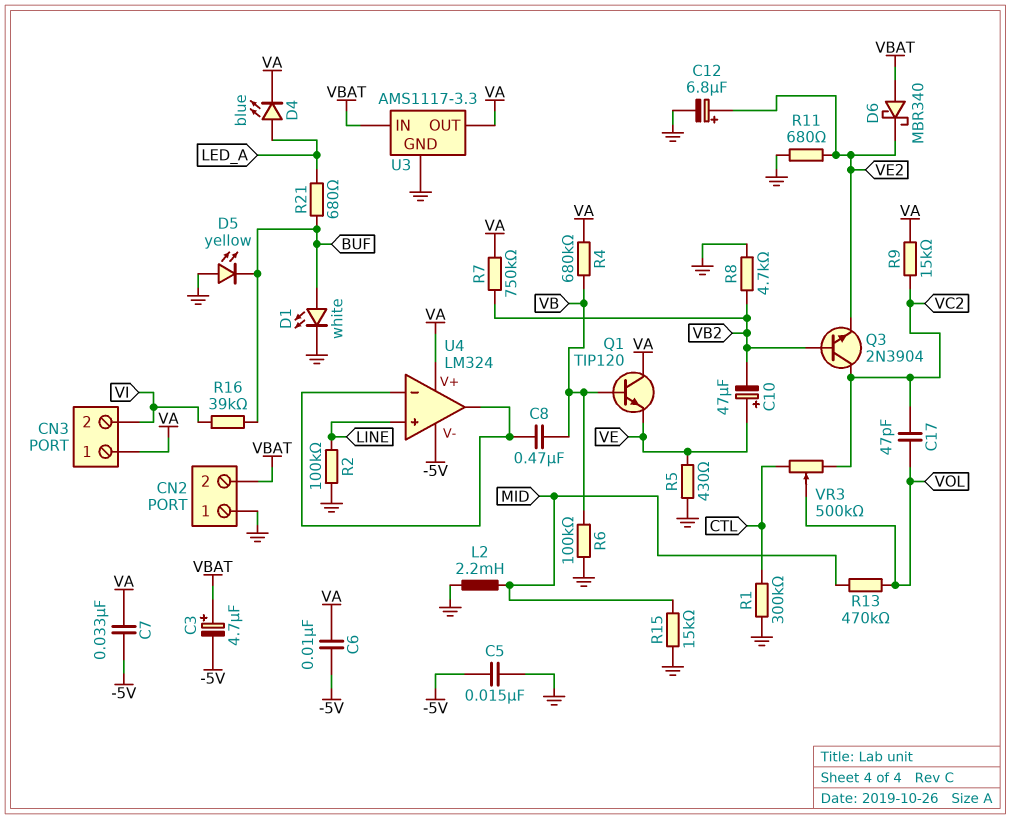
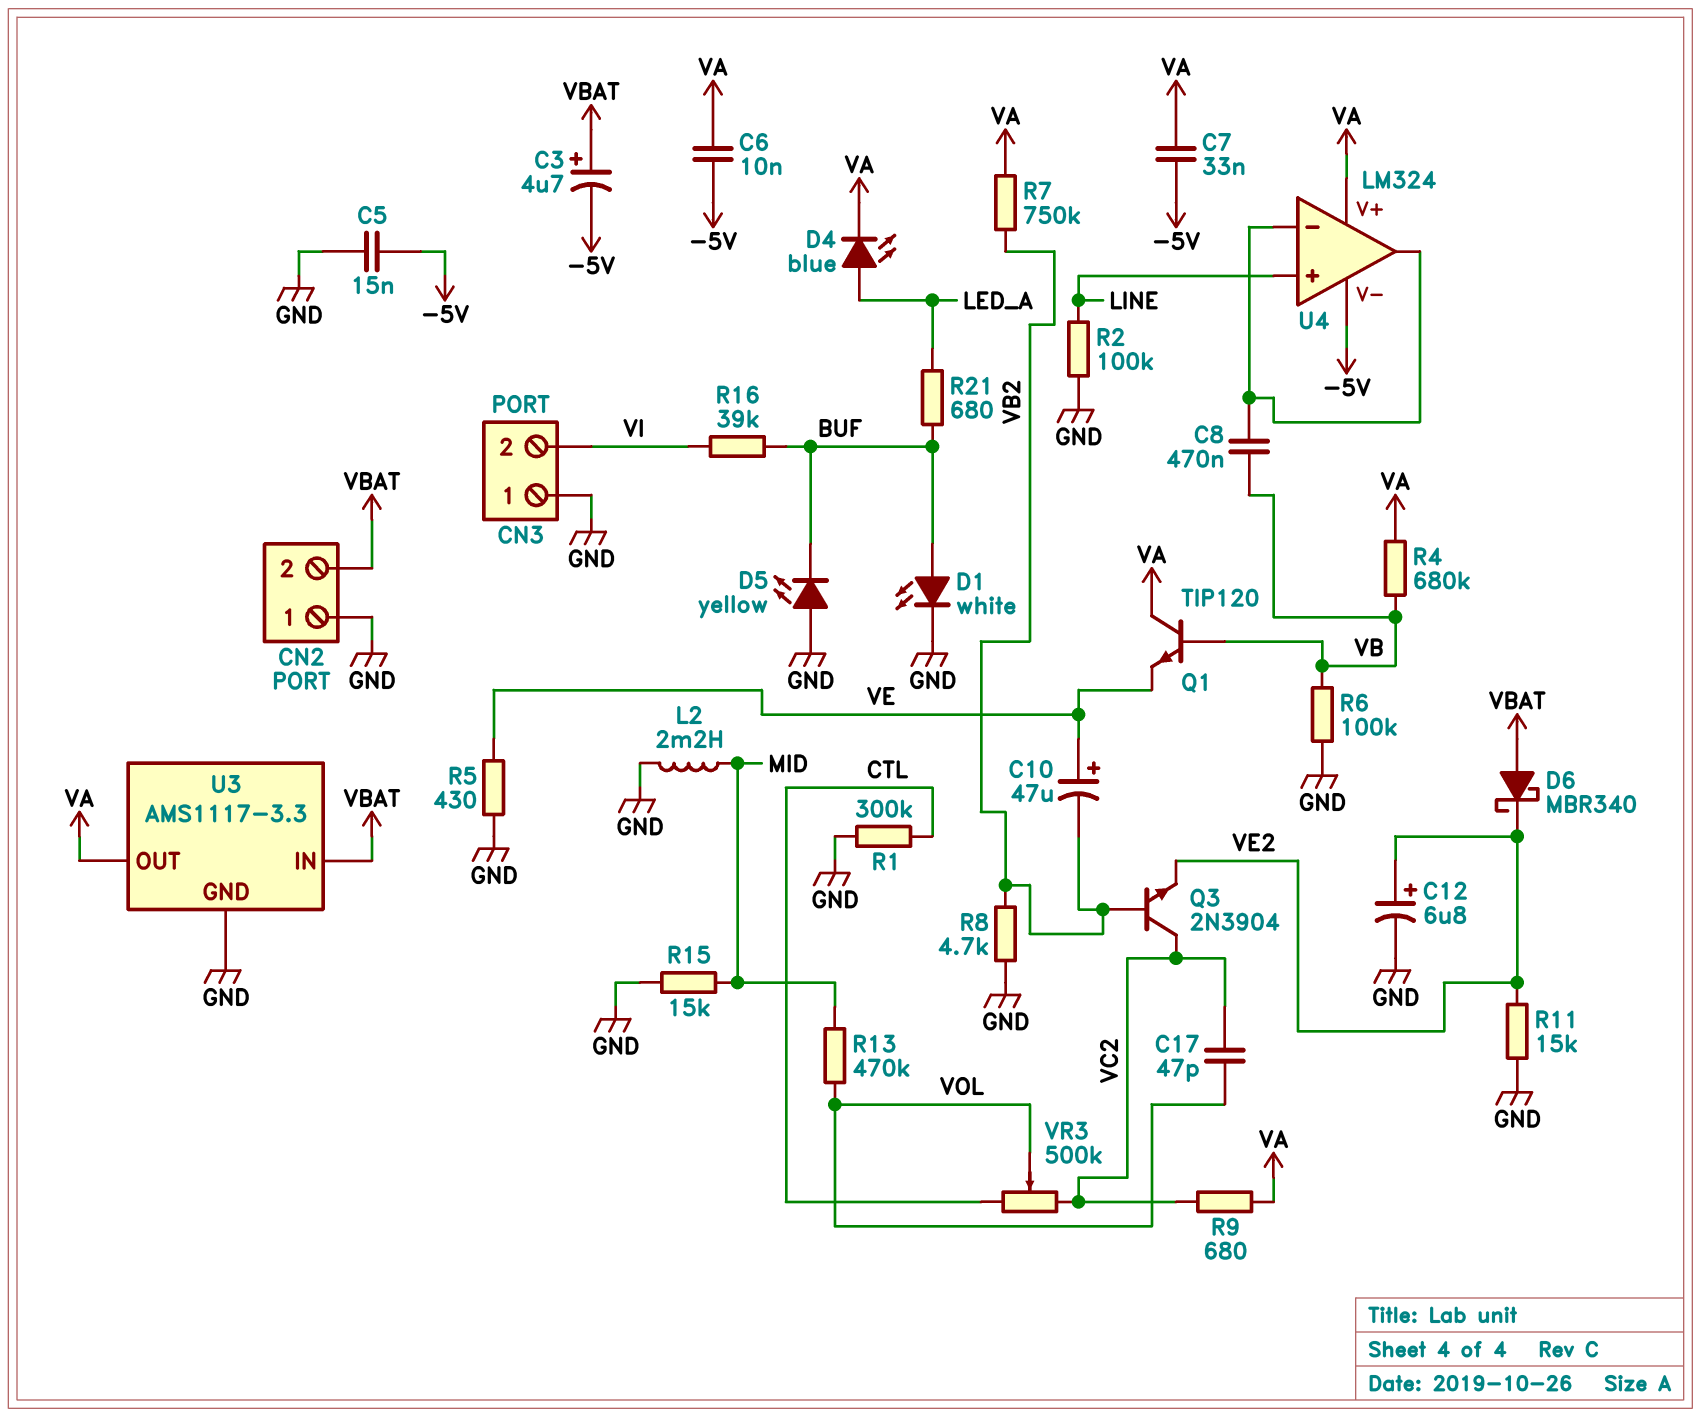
CN3 pin 1: VA -> GND
R9: 15k (VA, VC2) -> 680 (VA, VC2)
R11: 680 (GND, VE2) -> 15k (GND, VE2)

